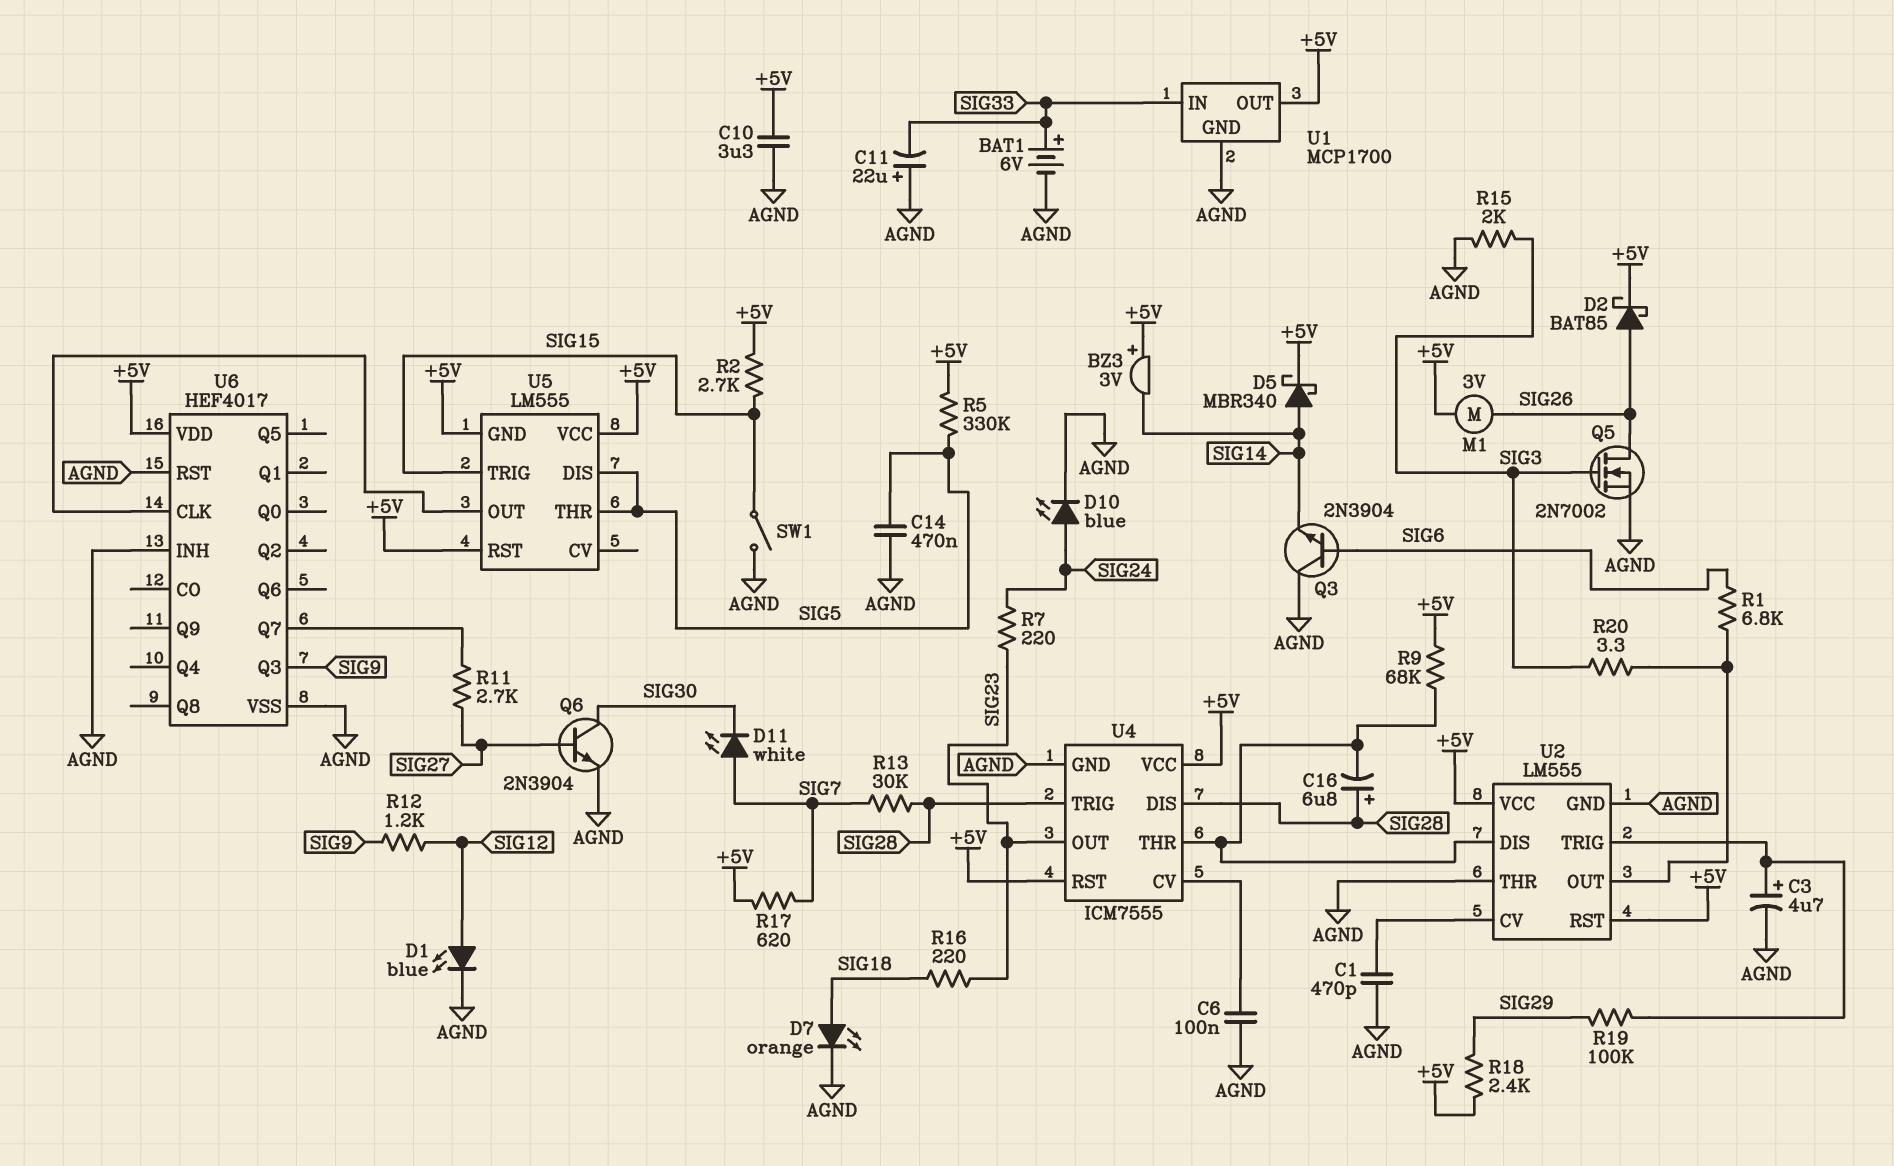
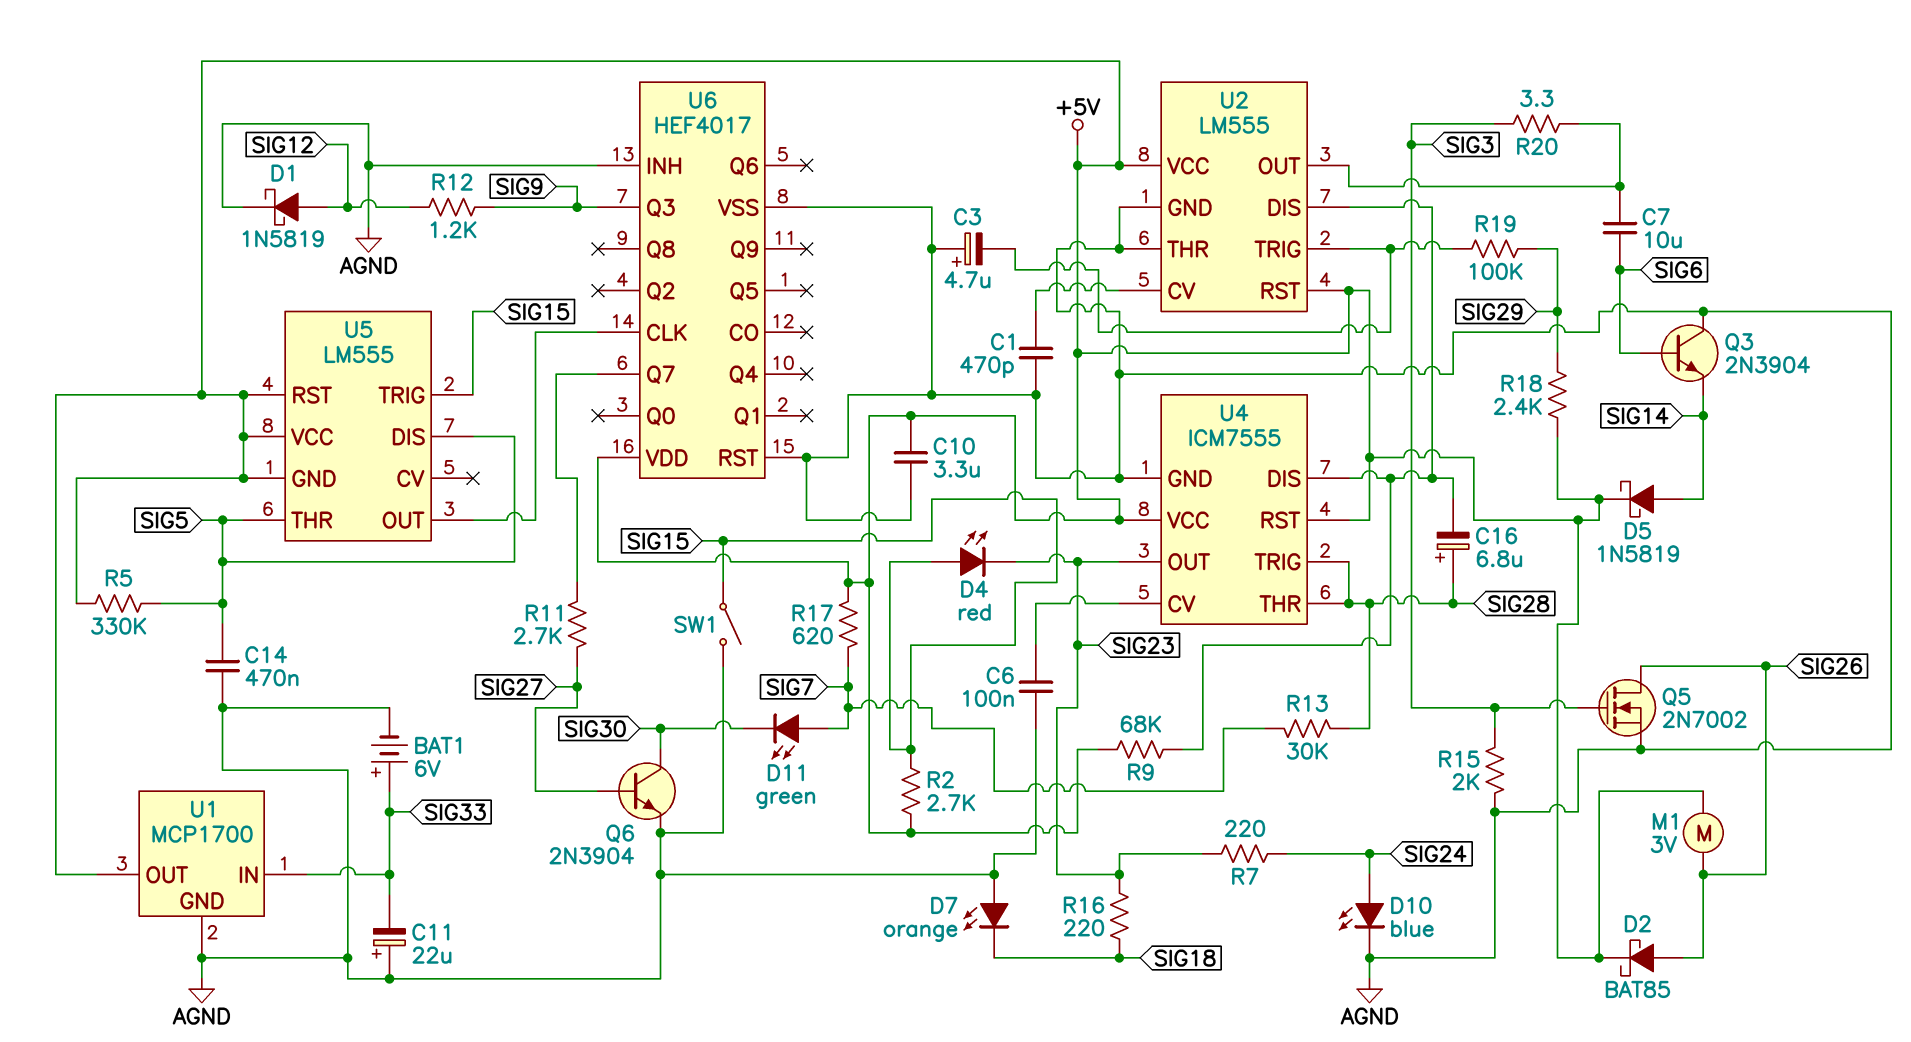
BZ3: buzzer 3V (plus +5V, minus SIG14) -> none
C3: 4.7uF (plus U2/TRIG, minus AGND) -> 4.7uF (plus AGND, minus U2/TRIG)
C7: none -> 10uF (SIG6, U2/OUT)
D1: LED blue (A SIG12, K AGND) -> schottky 1N5819 (A SIG12, K AGND)
D4: none -> LED red (A SIG15, K SIG23)
D5: schottky MBR340 (A SIG14, K +5V) -> schottky 1N5819 (A SIG14, K +5V)
D7: LED orange (A SIG18, K AGND) -> LED orange (A AGND, K SIG18)
D11: LED white (A SIG7, K SIG30) -> LED green (A SIG7, K SIG30)
R1: 6.8k (SIG6, U2/OUT) -> none
U4 pin DIS: SIG28 -> U2/DIS
U4 pin THR: U2/DIS -> SIG28

